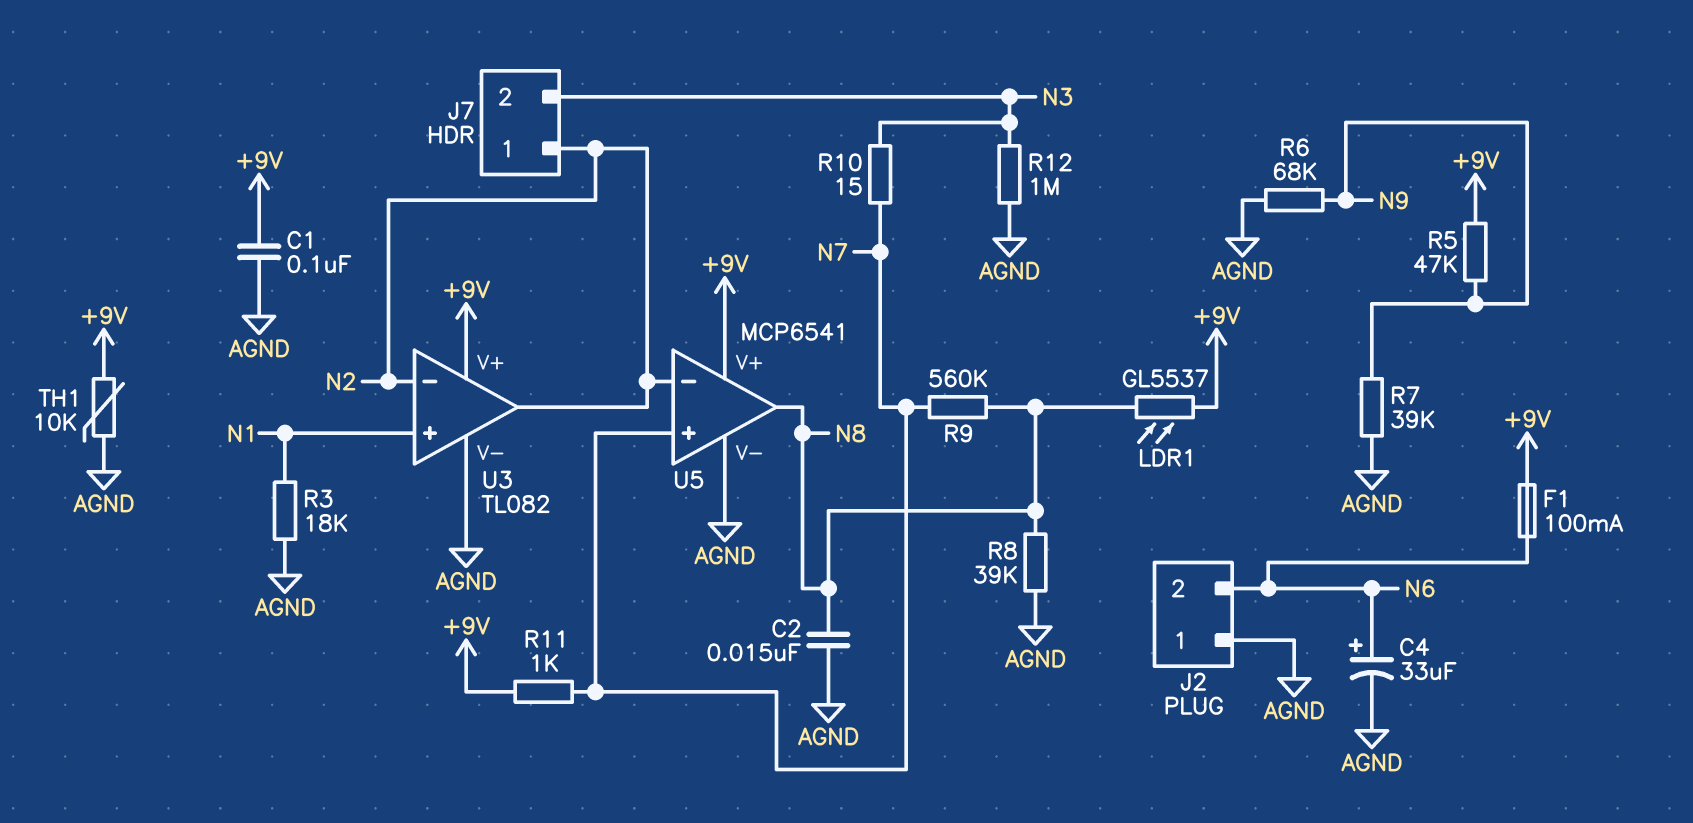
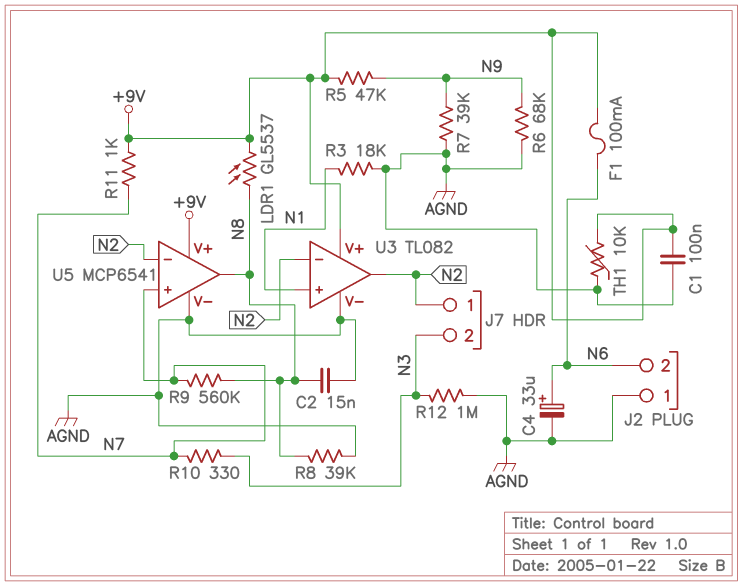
R10: 15 (N3, N7) -> 330 (N3, N7)

